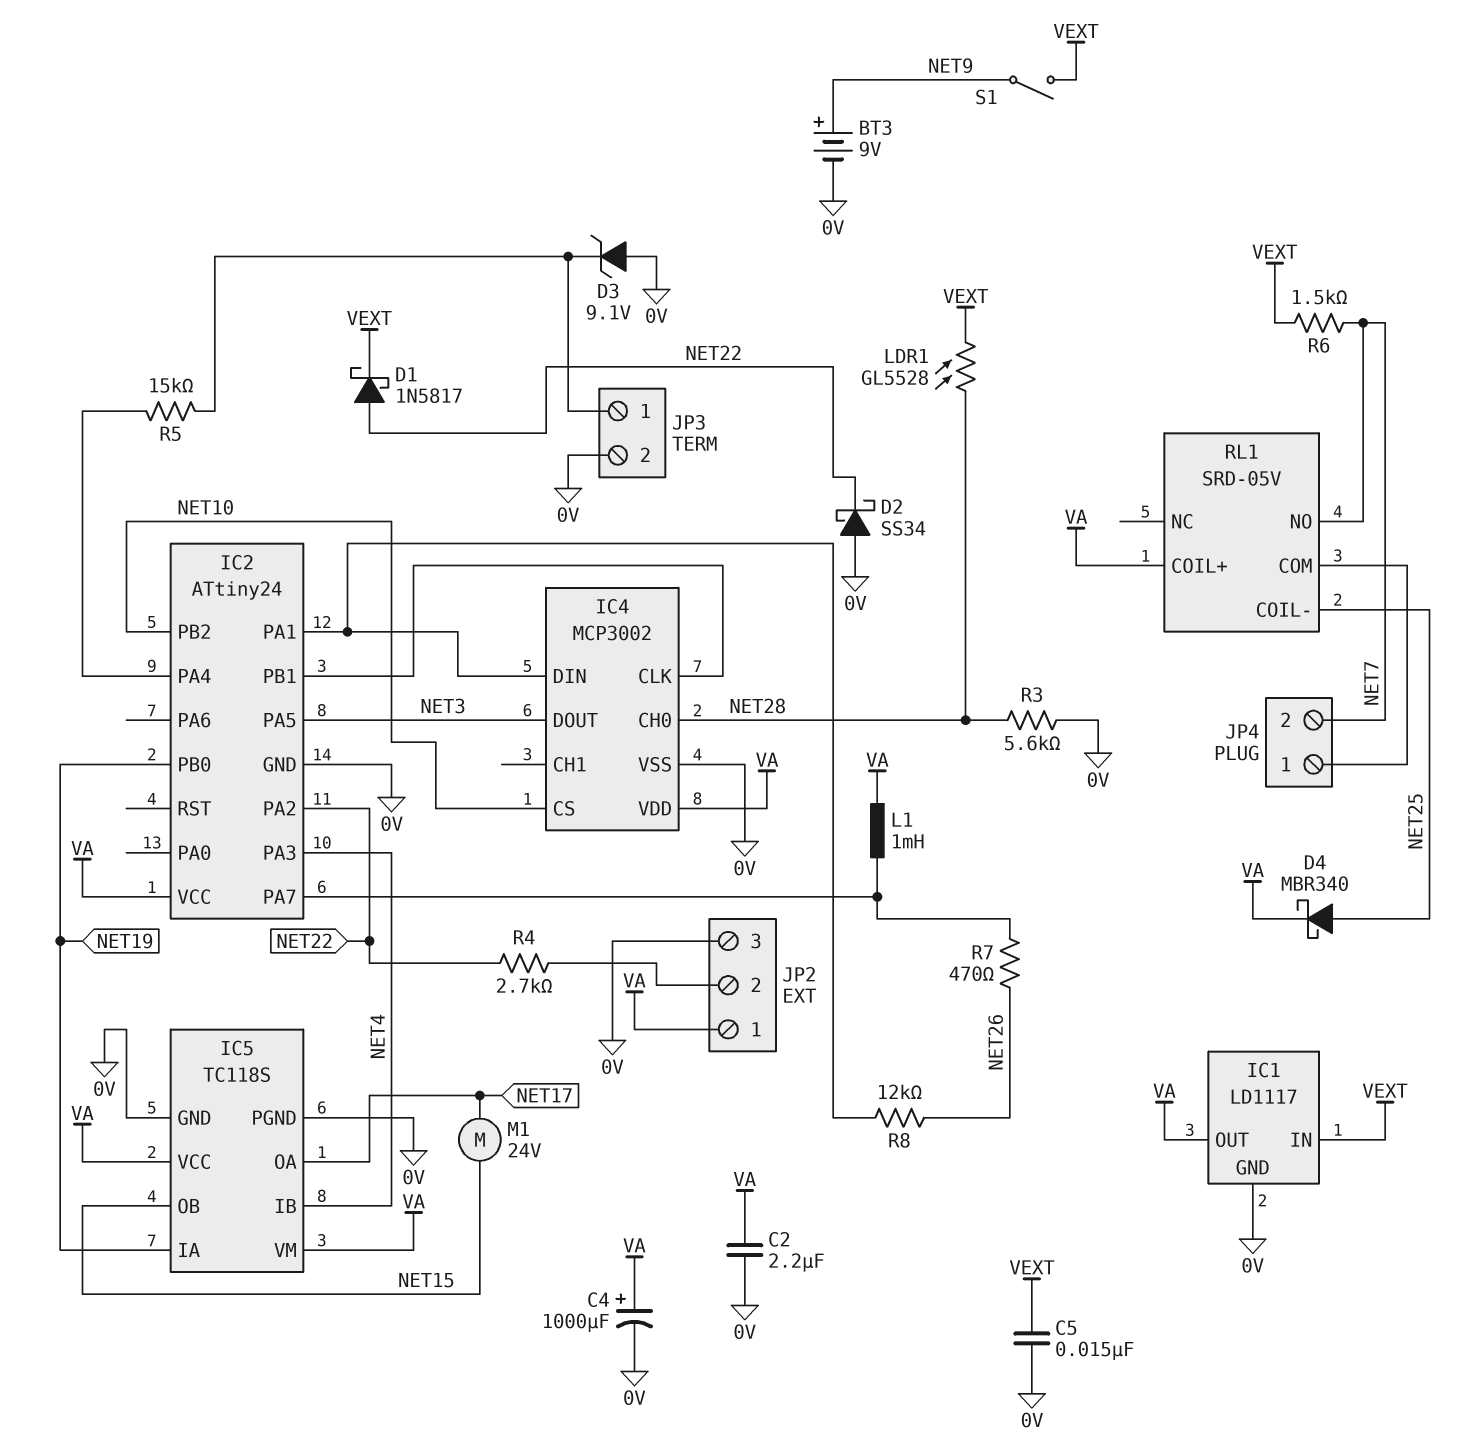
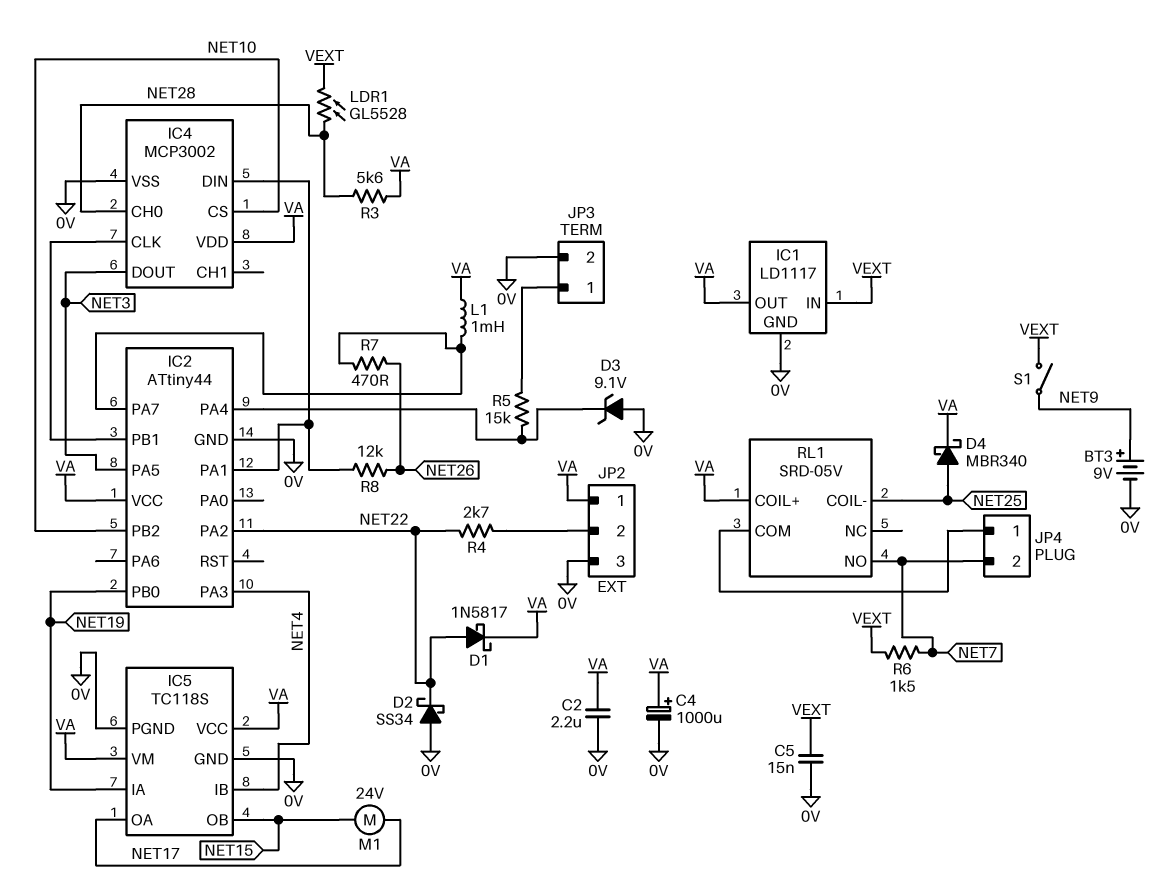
D1: schottky 1N5817 (A NET22, K VEXT) -> schottky 1N5817 (A NET22, K VA)
D3: zener 9.1V (A 0V, K JP3/1) -> zener 9.1V (A 0V, K IC2/PA4)
IC2: ATtiny24 -> ATtiny44
R3: 5.6k (0V, NET28) -> 5.6k (NET28, VA)

